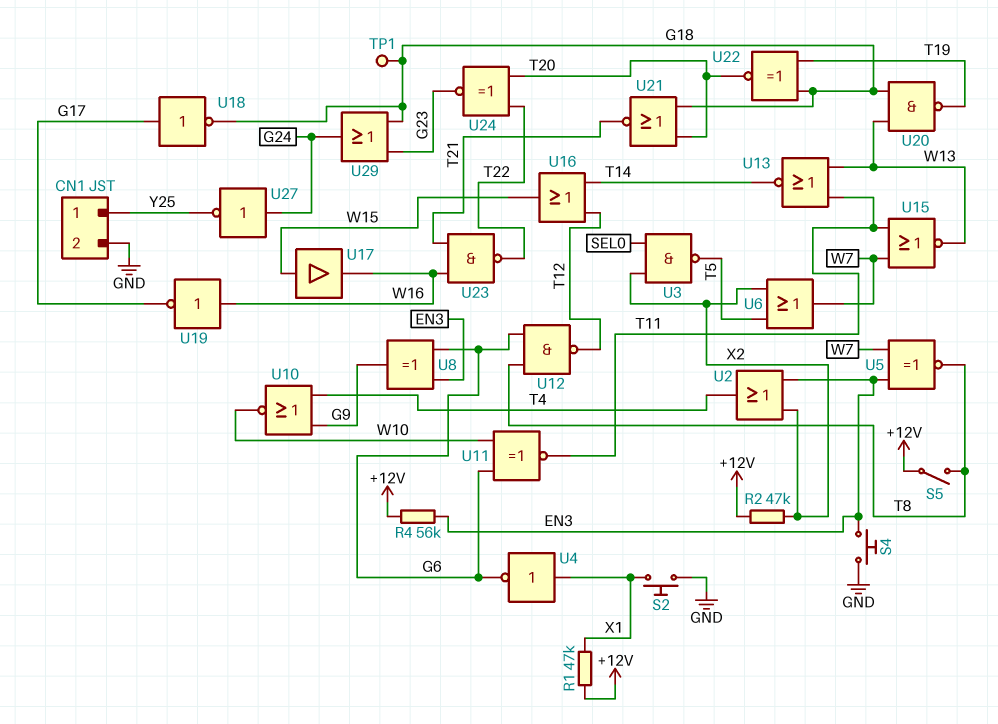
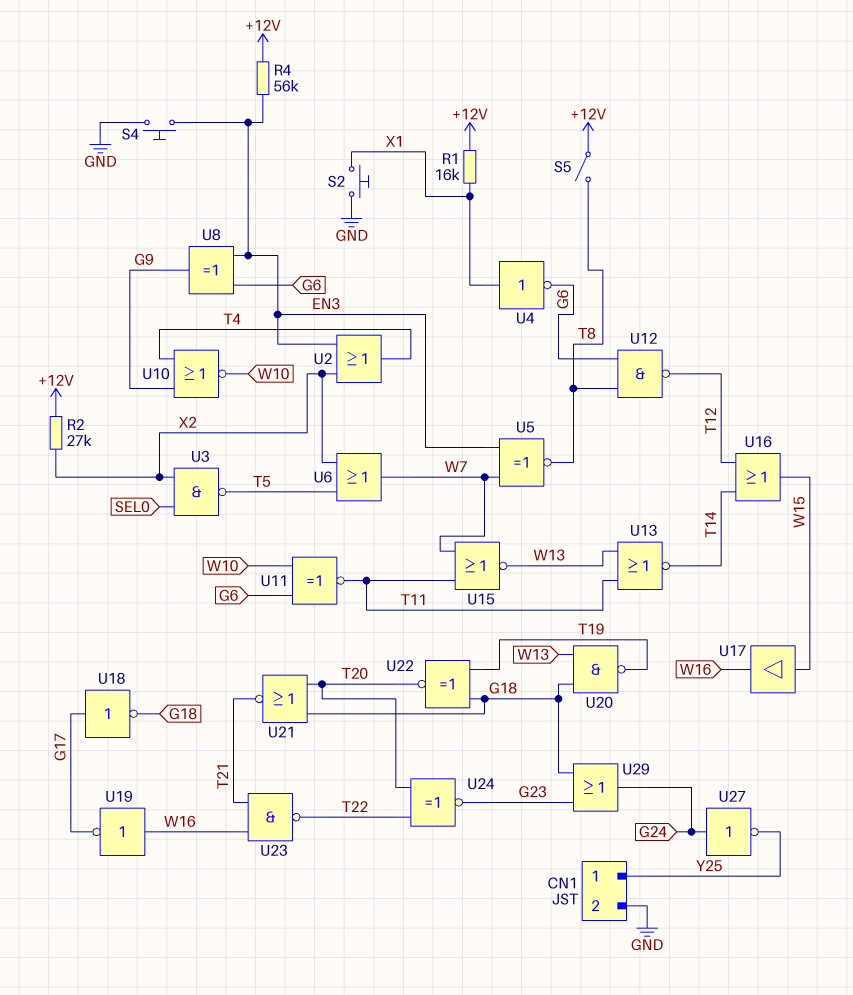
R1: 47k (+12V, X1) -> 16k (+12V, X1)
R2: 47k (+12V, X2) -> 27k (+12V, X2)
TP1: test point (G18) -> none

